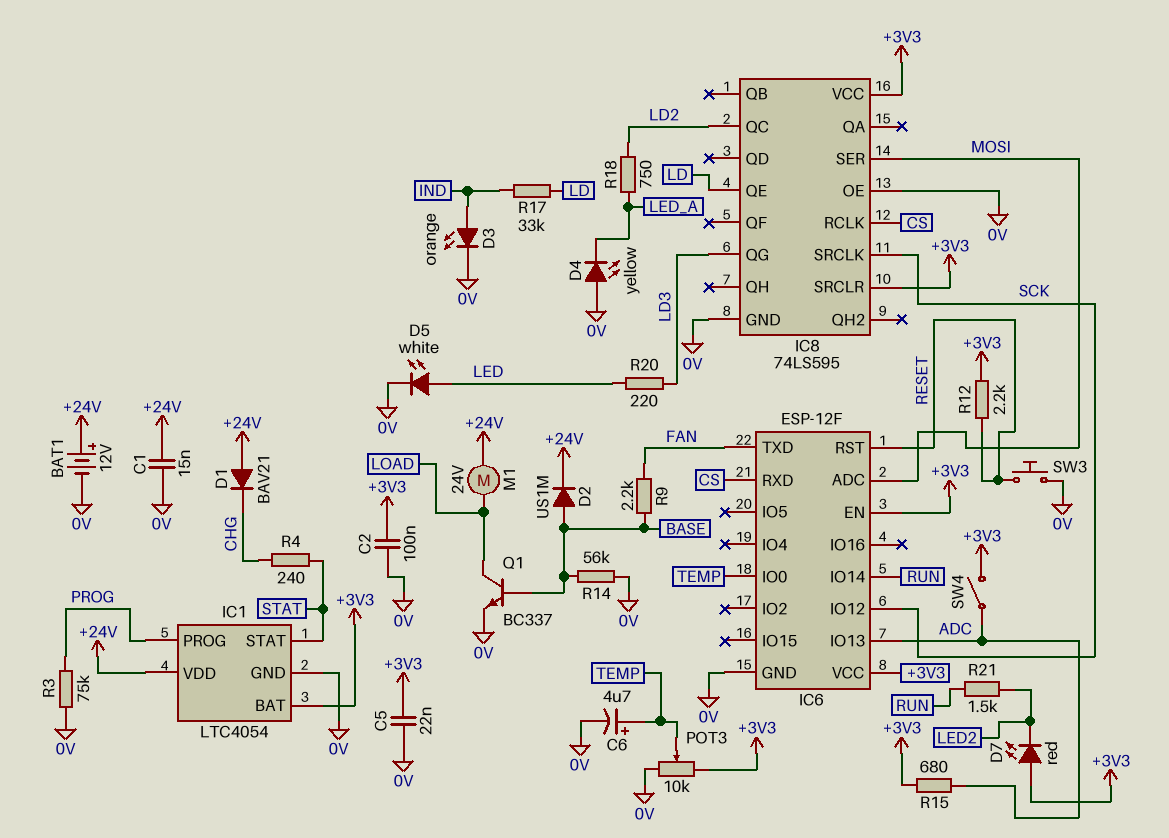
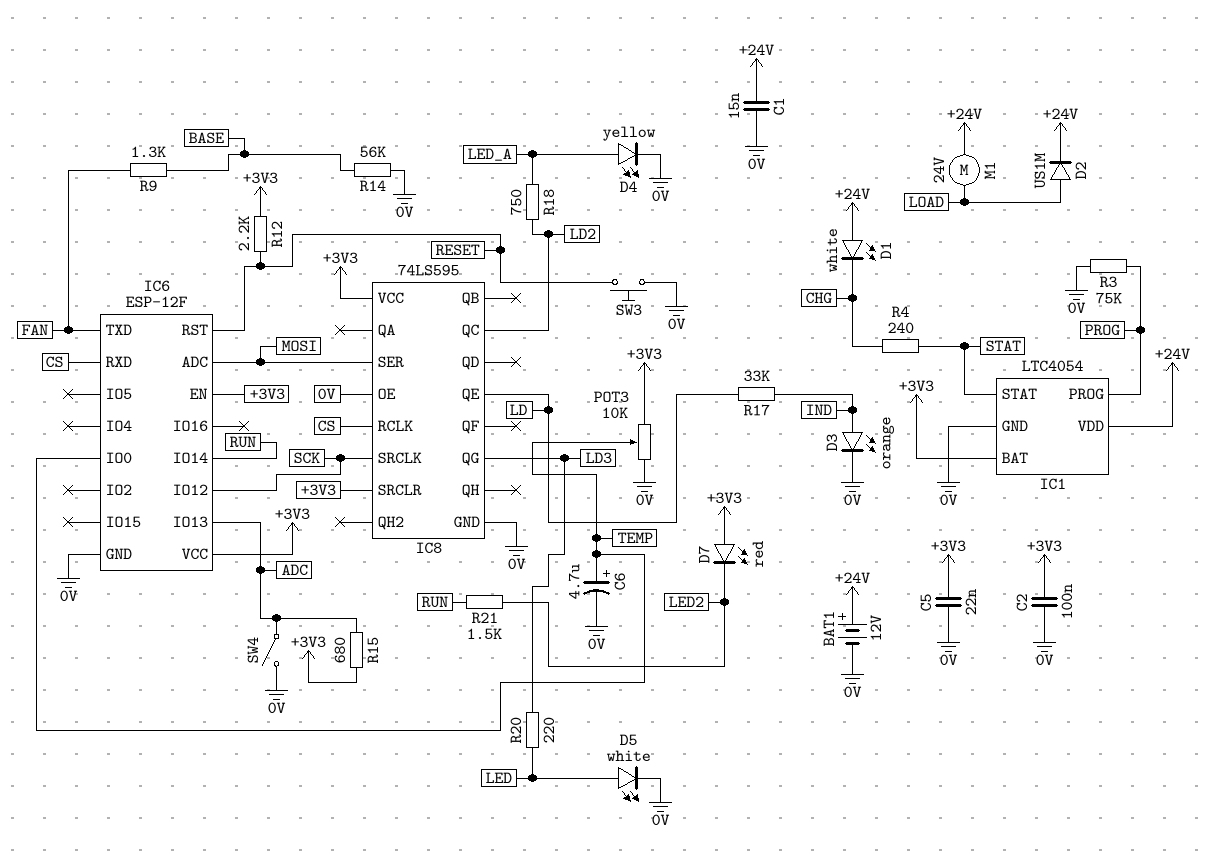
D1: diode BAV21 (A +24V, K CHG) -> LED white (A +24V, K CHG)
D2: diode US1M (A BASE, K +24V) -> diode US1M (A LOAD, K +24V)
D4: LED yellow (A 0V, K LED_A) -> LED yellow (A LED_A, K 0V)
Q1: NPN BC337 (B BASE, C LOAD, E 0V) -> none
R9: 2.2k (BASE, FAN) -> 1.3k (BASE, FAN)
SW4: switch (+3V3, ADC) -> switch (0V, ADC)

